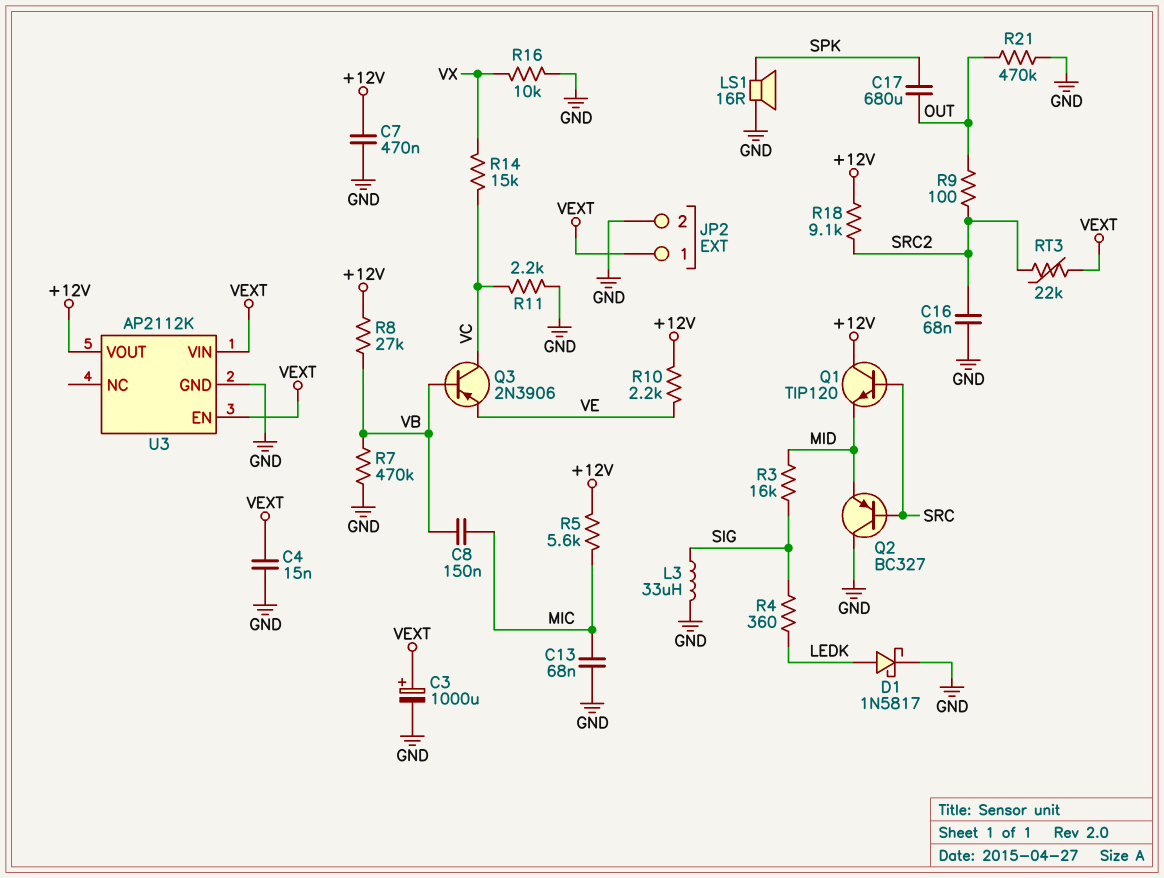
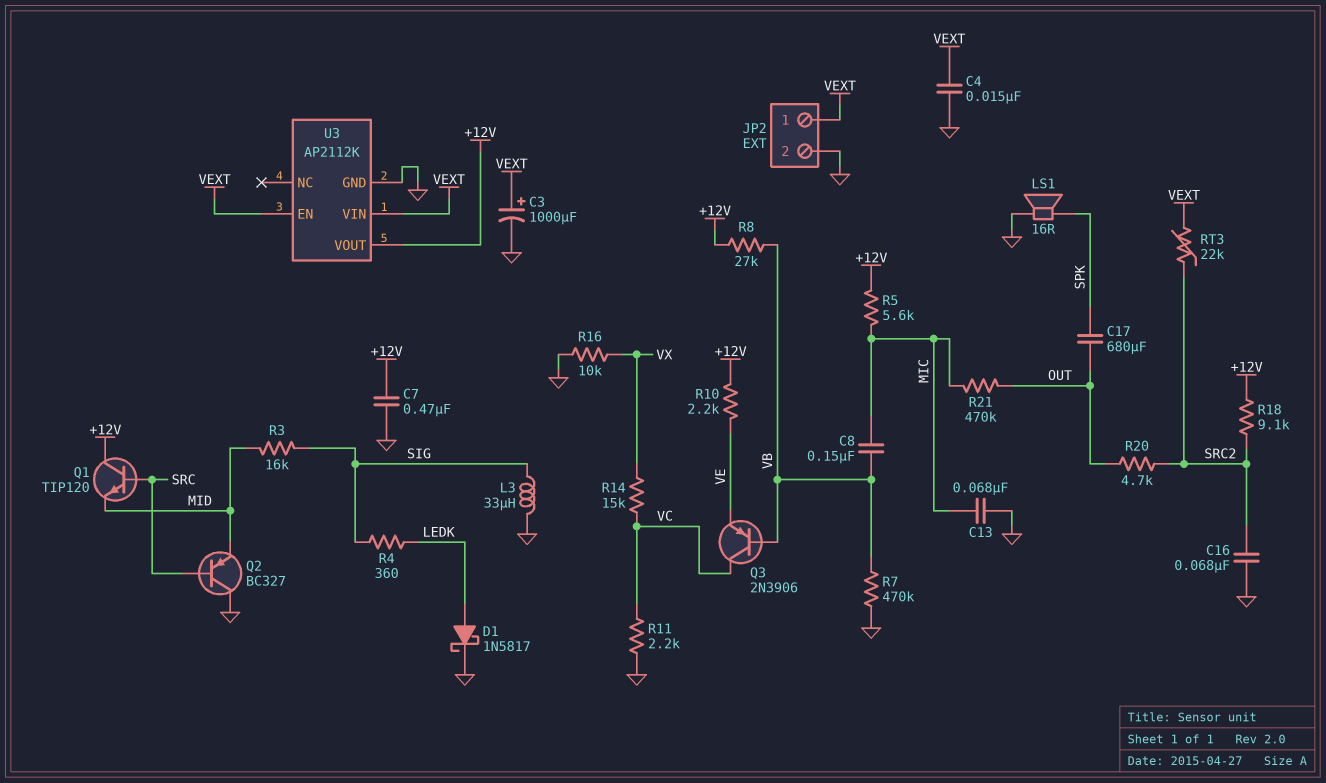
R9: 100 (OUT, SRC2) -> none
R20: none -> 4.7k (OUT, SRC2)
R21: 470k (GND, OUT) -> 470k (MIC, OUT)

